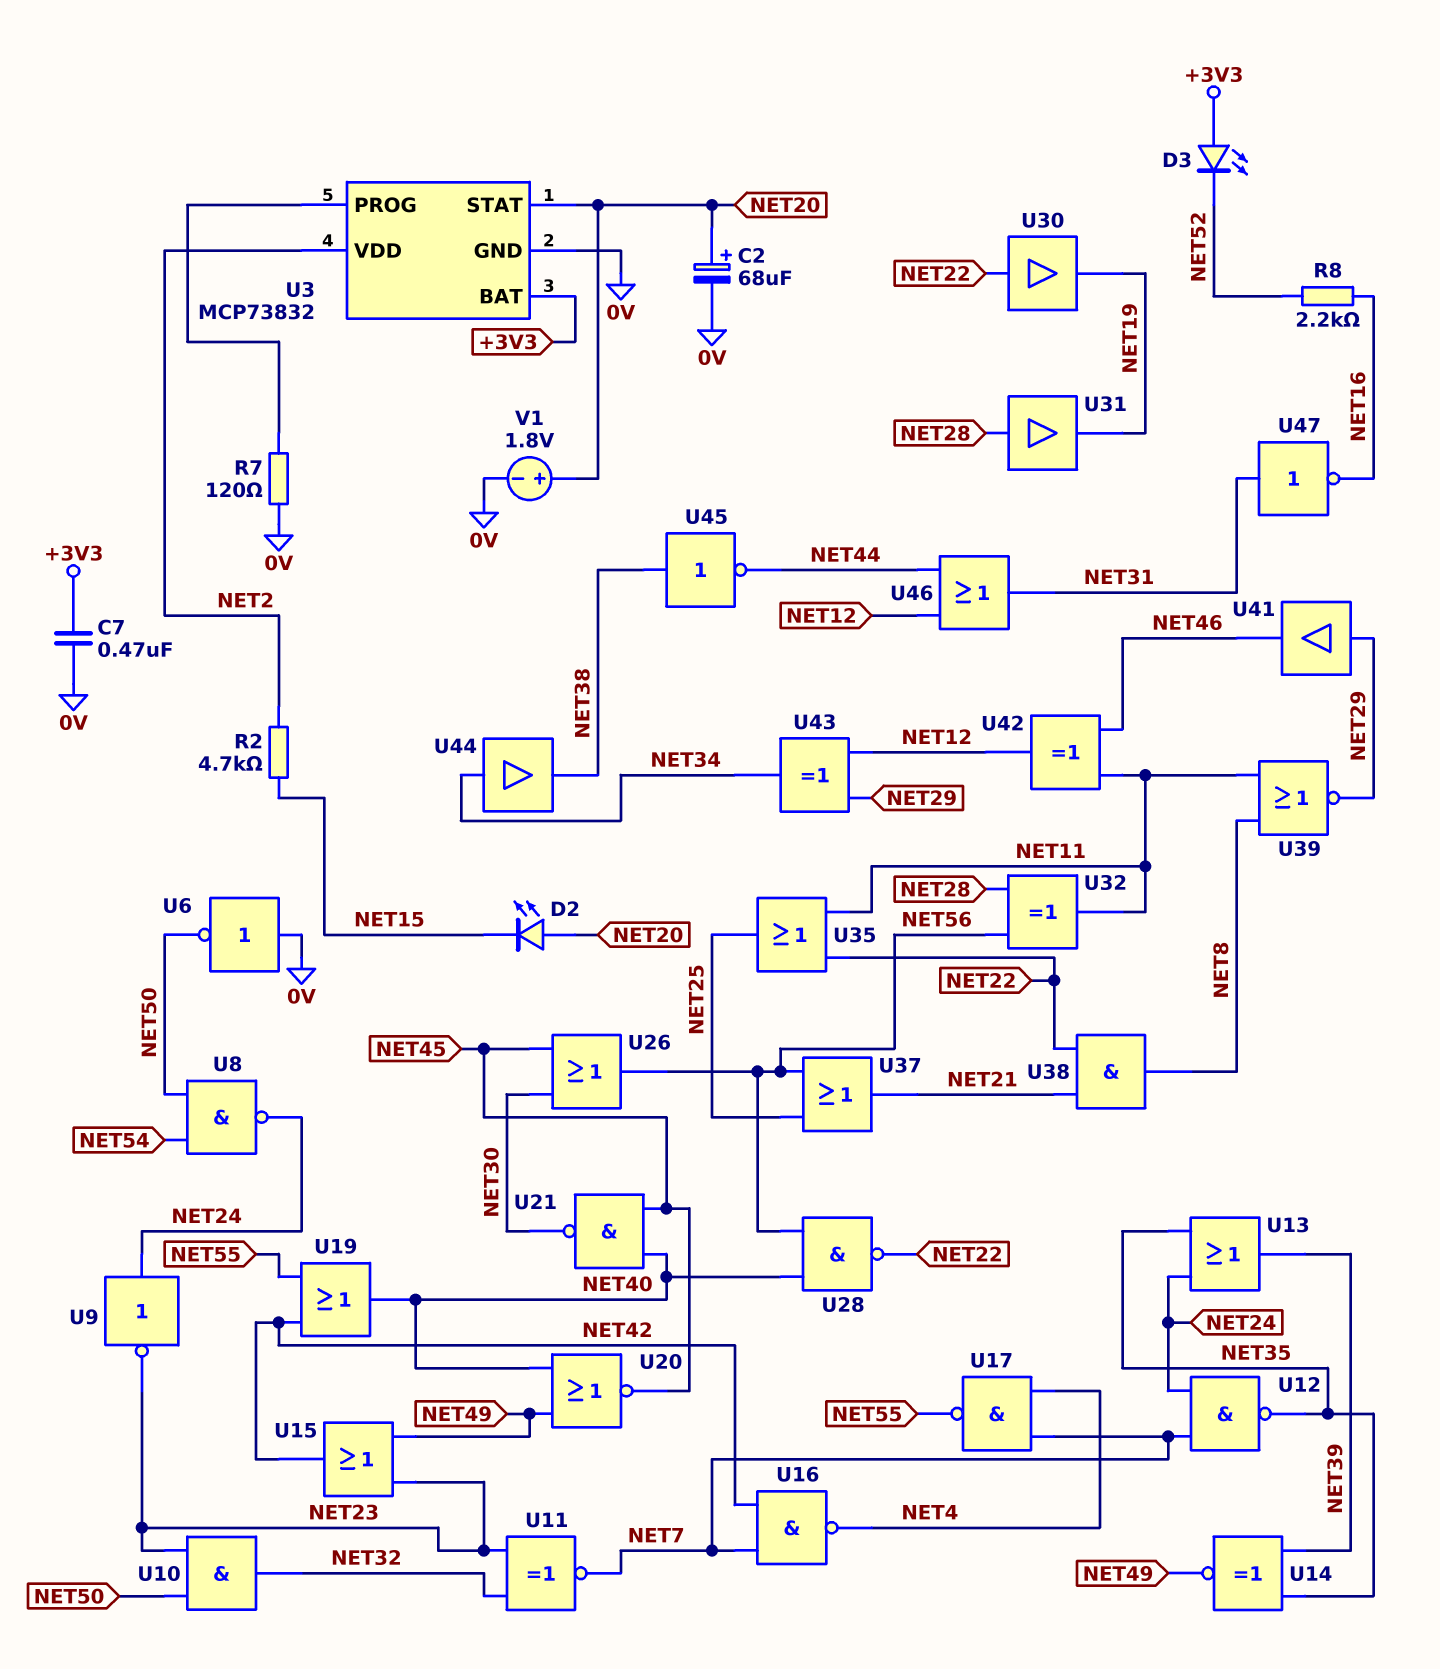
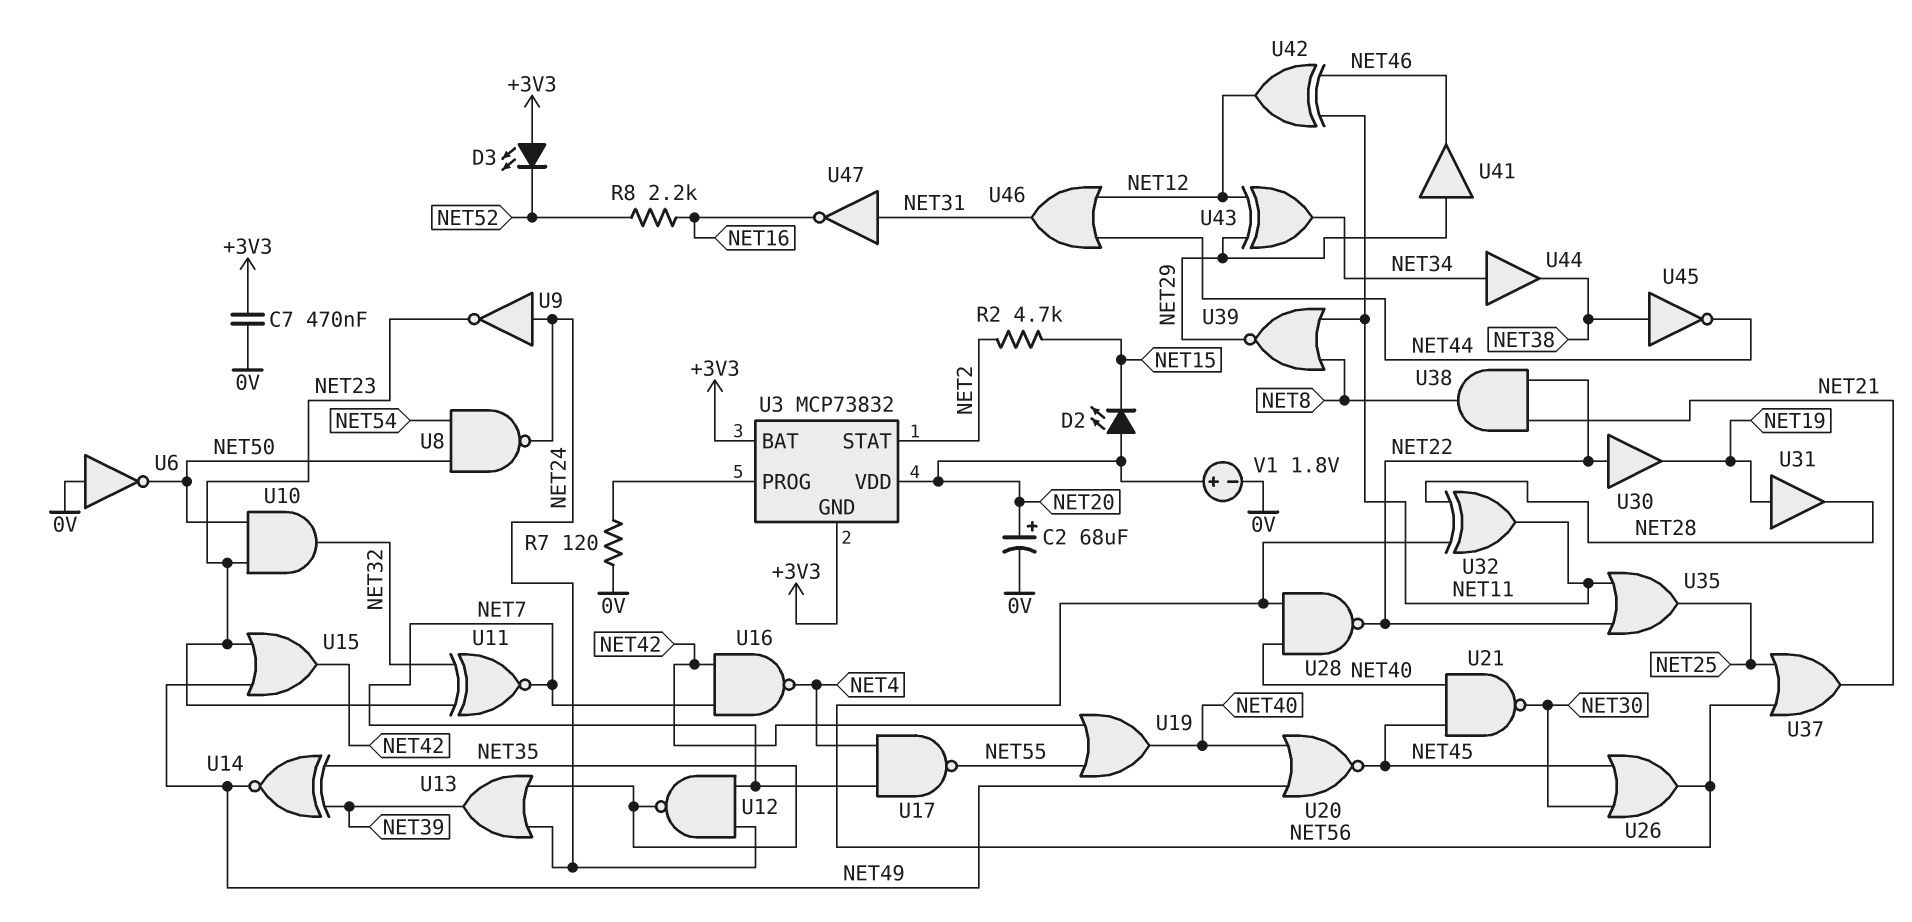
U3 pin GND: 0V -> +3V3
U3 pin STAT: NET20 -> NET2
U3 pin VDD: NET2 -> NET20
U31: buffer (in NET28, out NET19) -> buffer (in NET19, out NET28)

